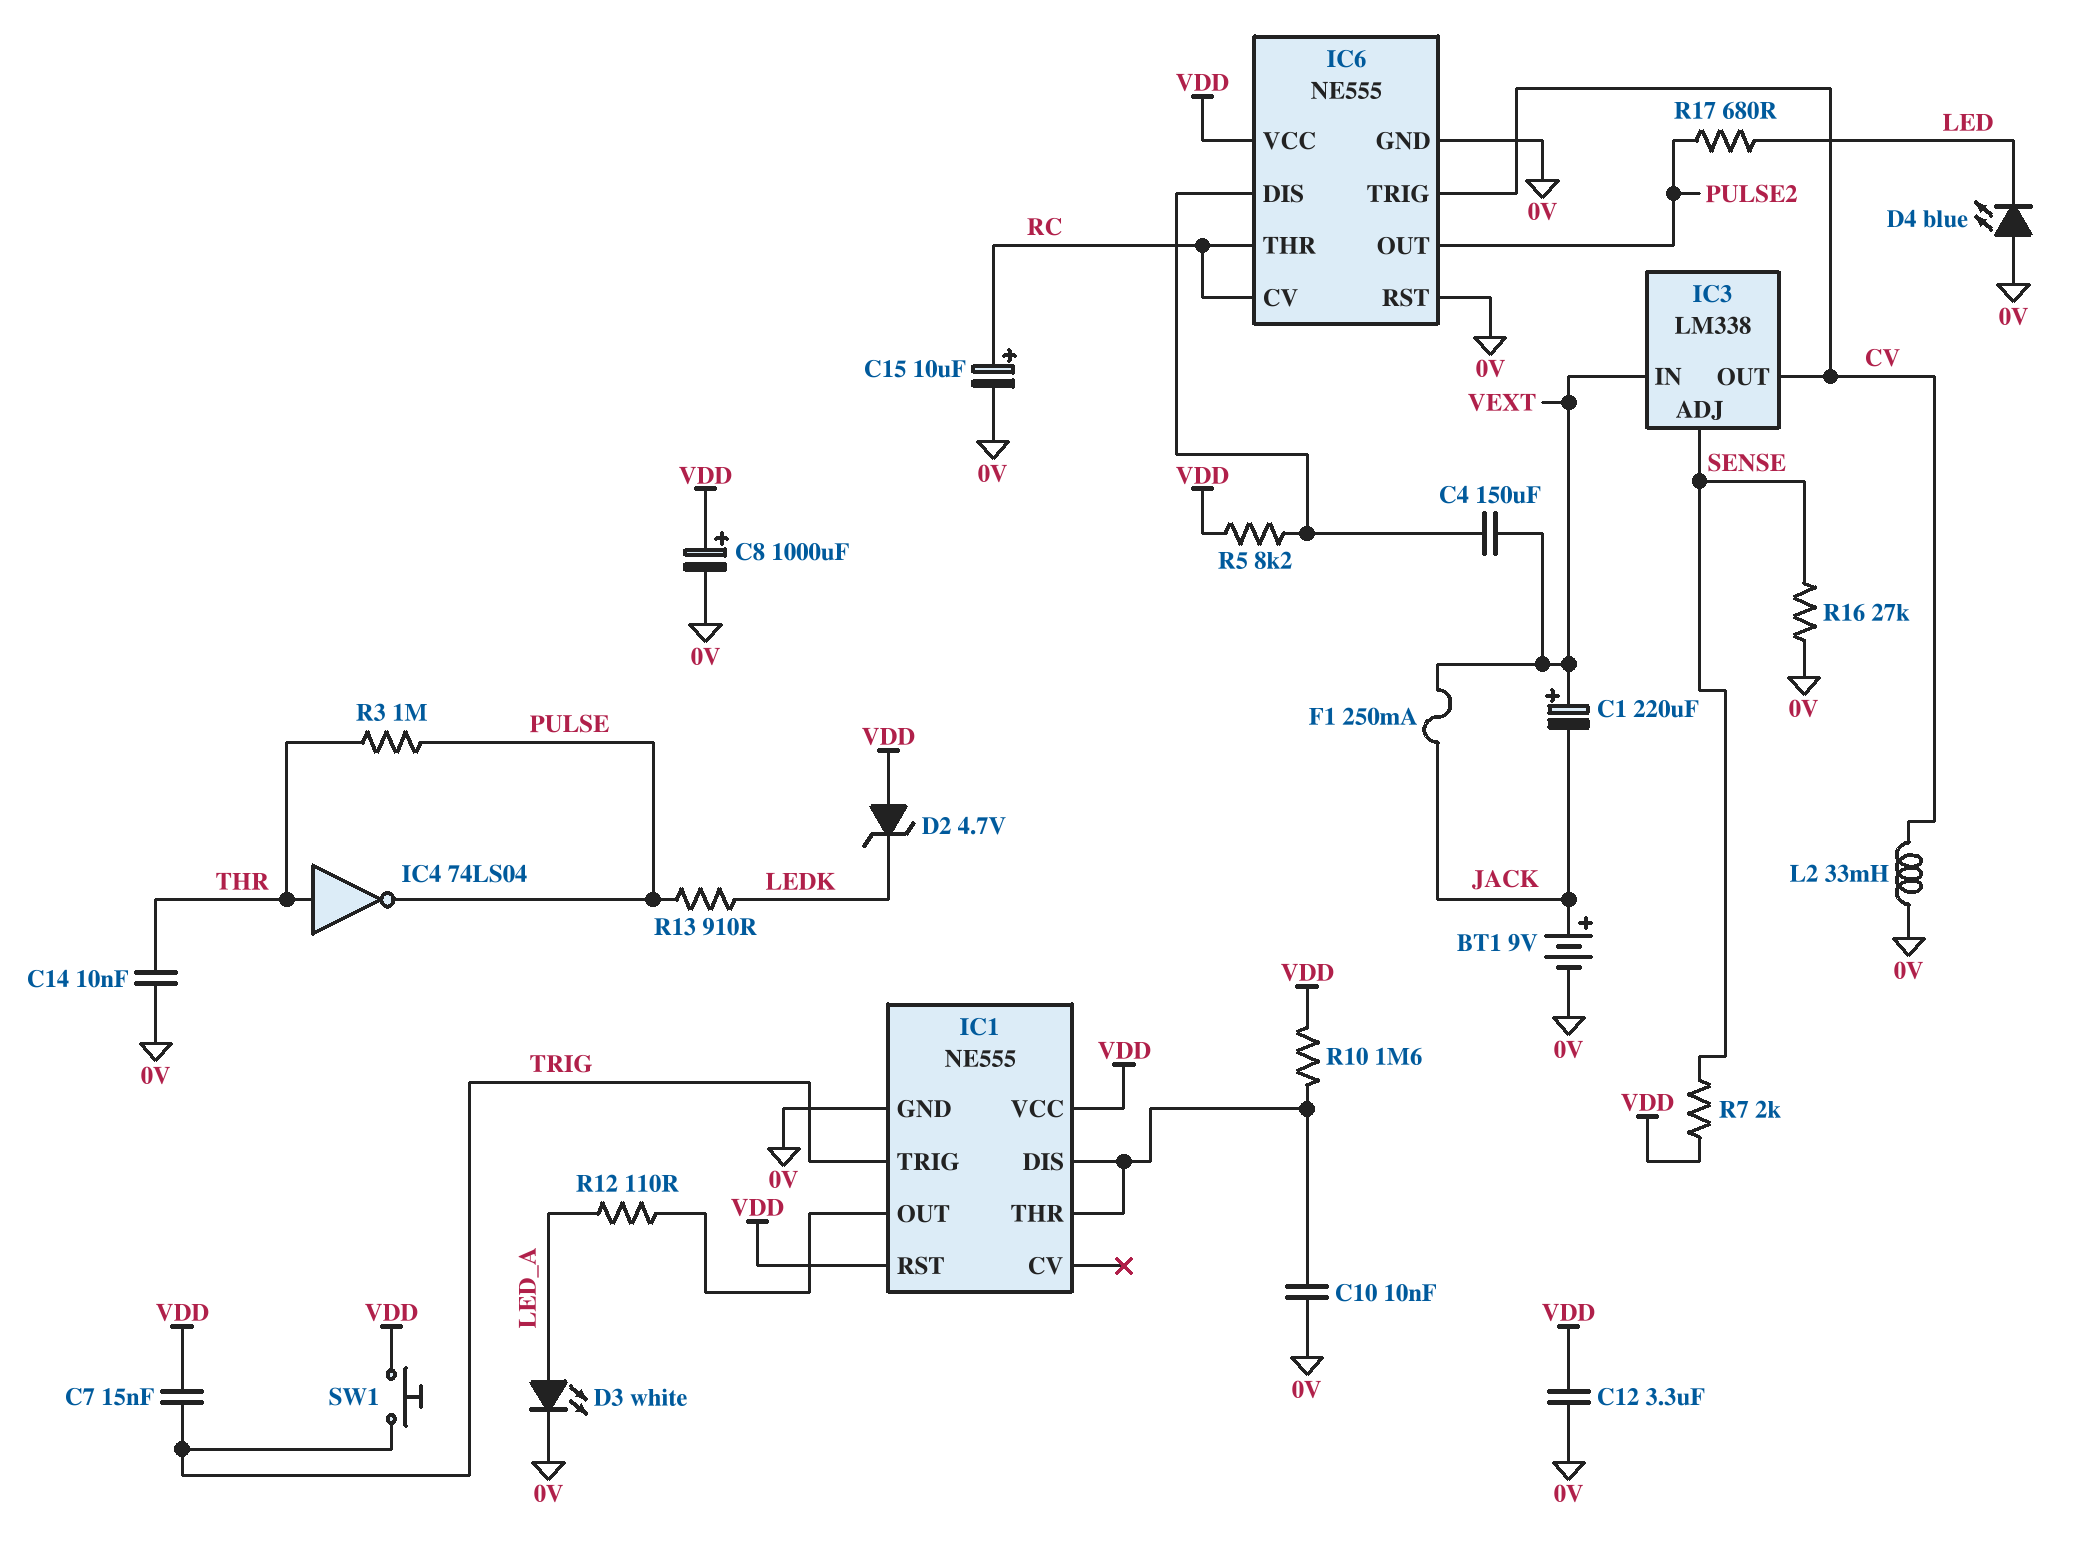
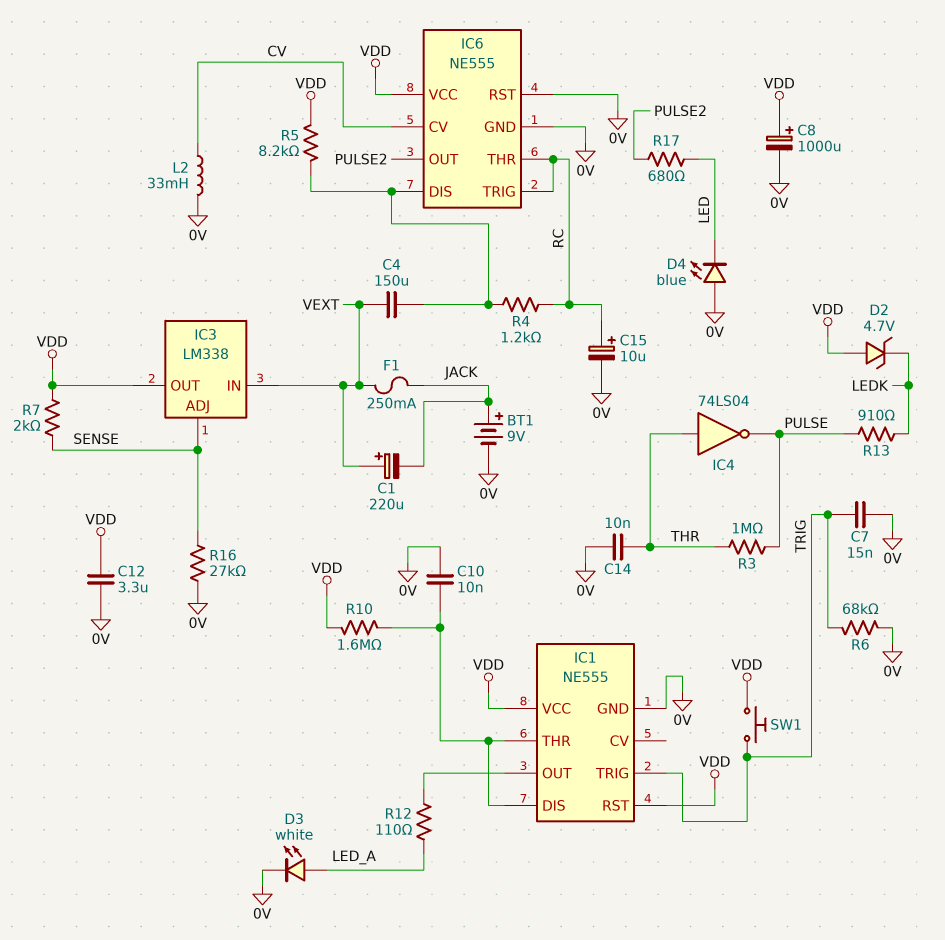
C7: 15nF (TRIG, VDD) -> 15nF (0V, TRIG)
IC3 pin OUT: CV -> VDD
IC6 pin CV: RC -> CV
IC6 pin TRIG: CV -> RC
R4: none -> 1.2k (IC6/DIS, RC)
R6: none -> 68k (0V, TRIG)

